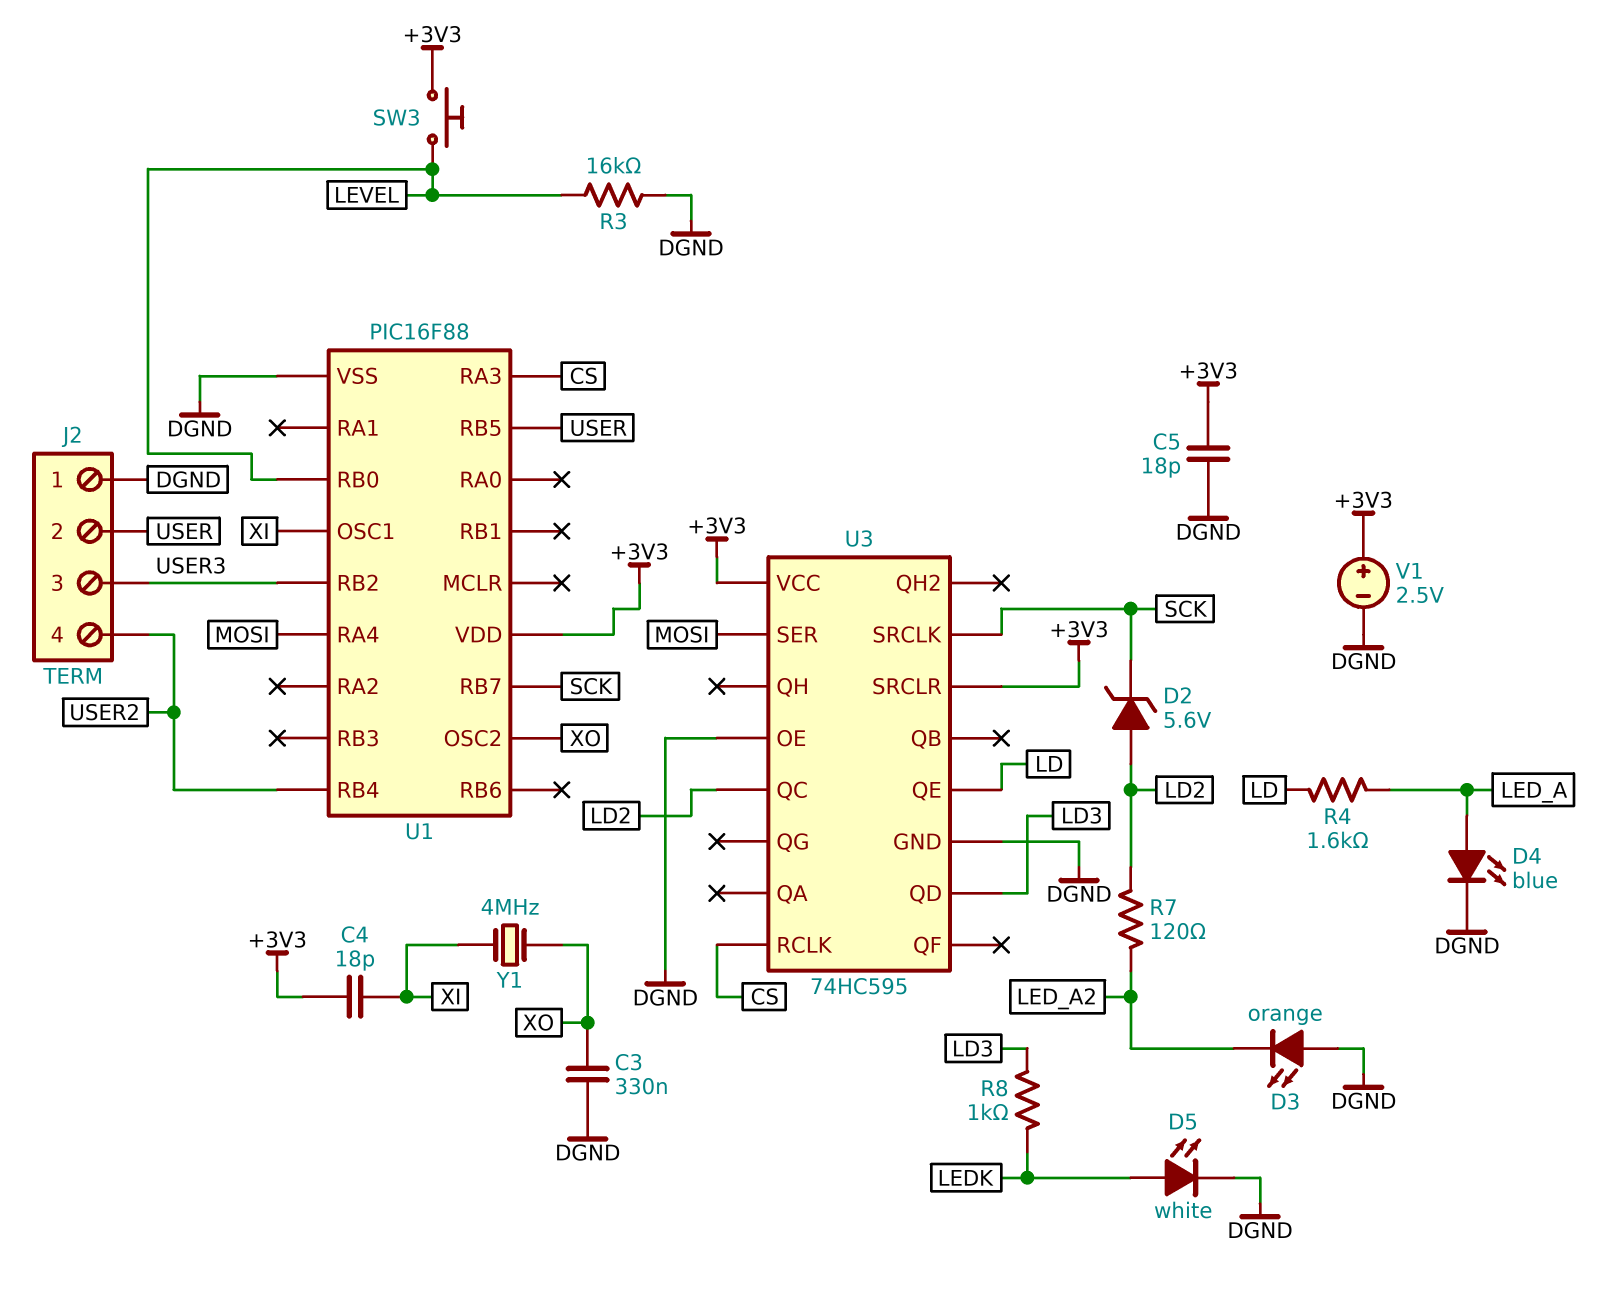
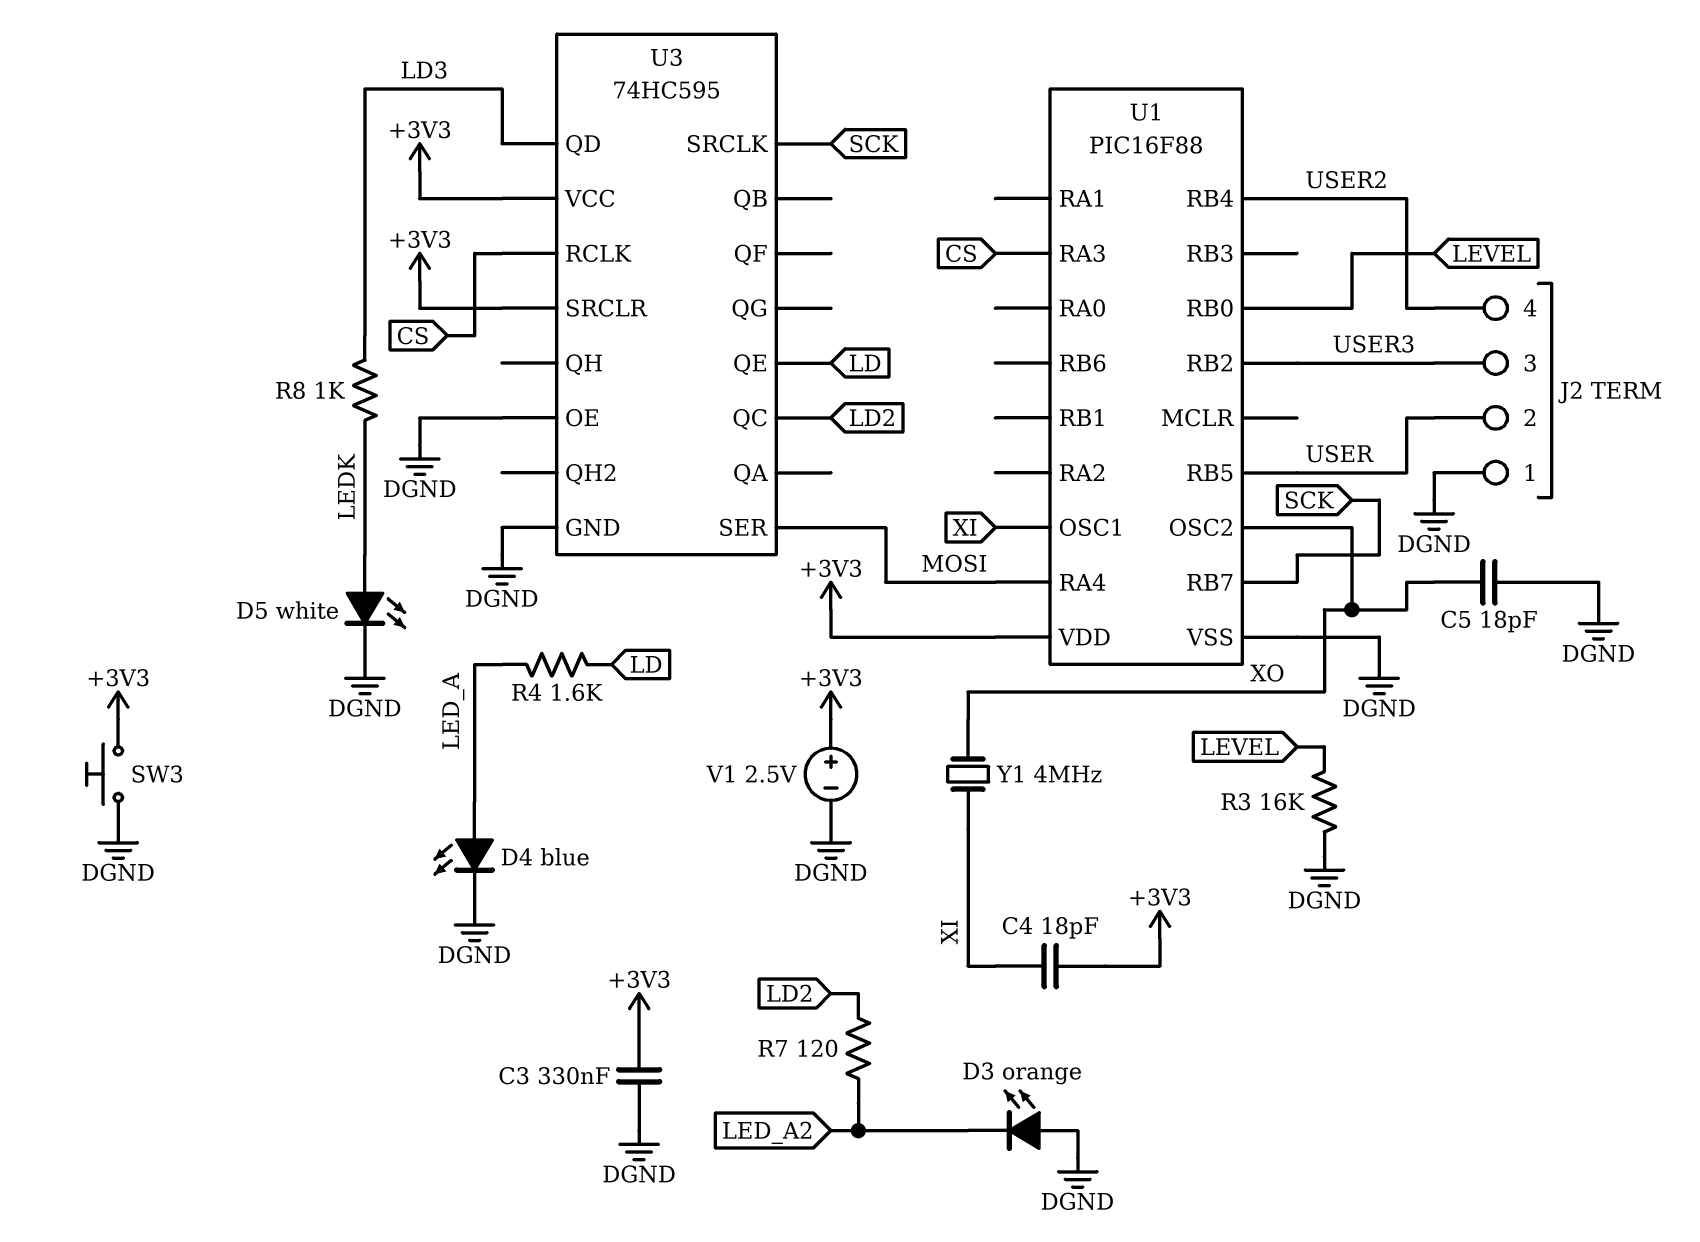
C3: 330nF (DGND, XO) -> 330nF (+3V3, DGND)
C5: 18pF (+3V3, DGND) -> 18pF (DGND, XO)
D2: zener 5.6V (A LD2, K SCK) -> none
SW3: button (+3V3, LEVEL) -> button (+3V3, DGND)

